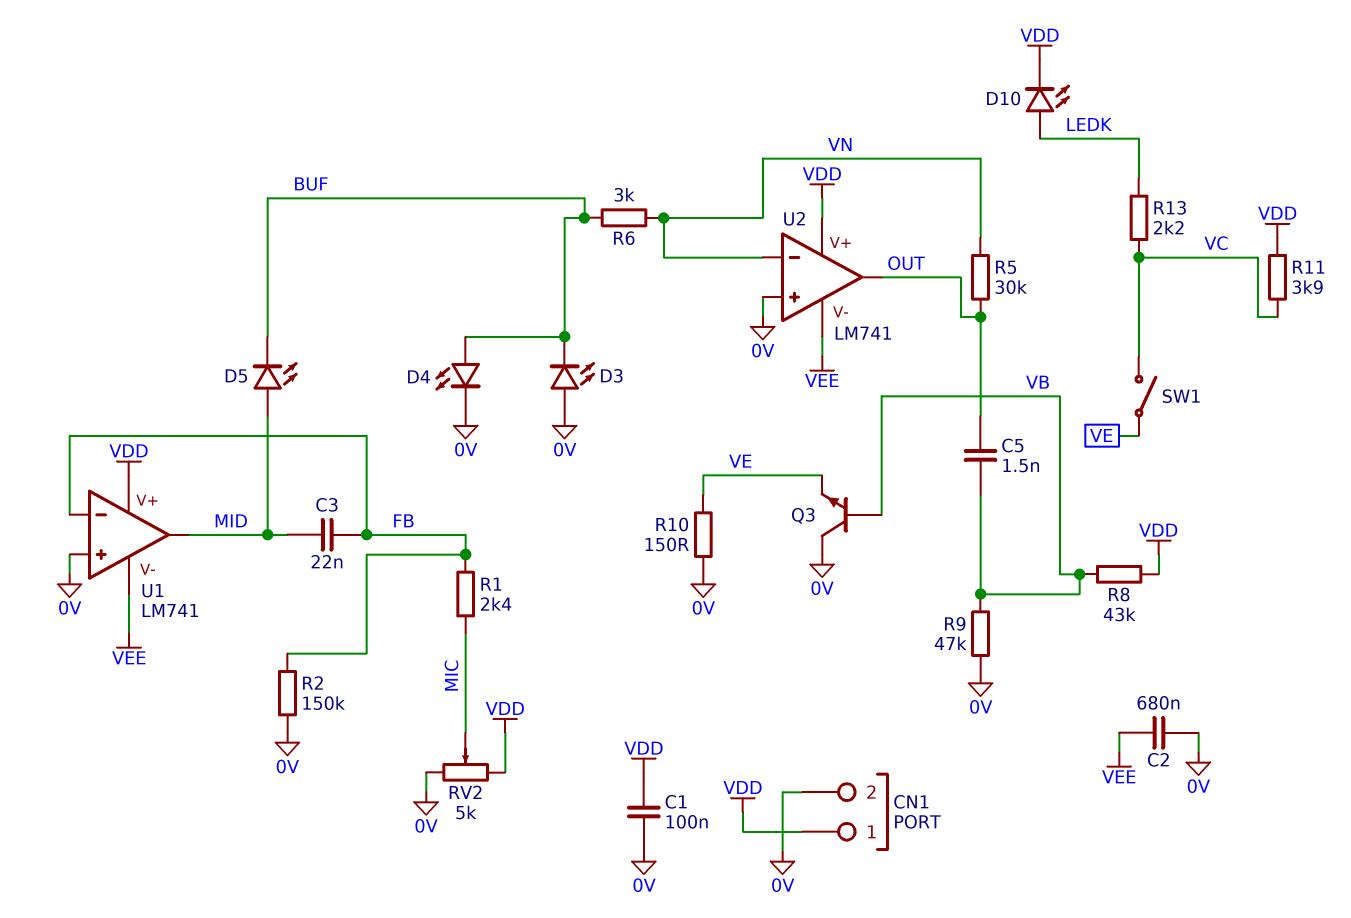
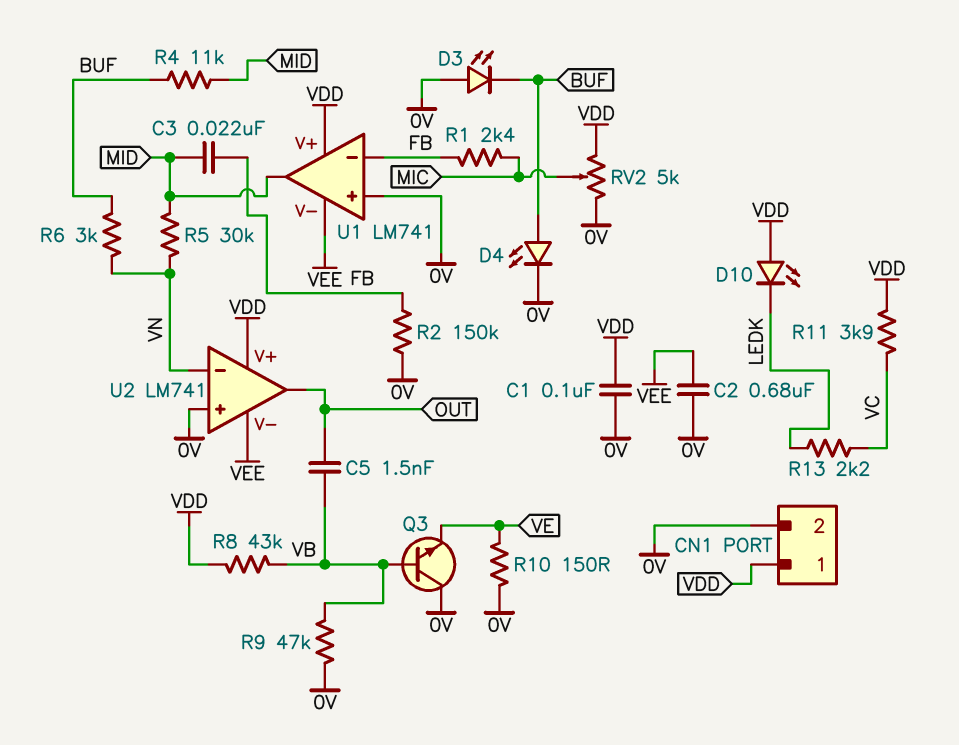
D5: LED (A MID, K BUF) -> none
D10: LED (A LEDK, K VDD) -> LED (A VDD, K LEDK)
R4: none -> 11k (BUF, MID)
R5: 30k (OUT, VN) -> 30k (MID, VN)
SW1: switch (VC, VE) -> none

